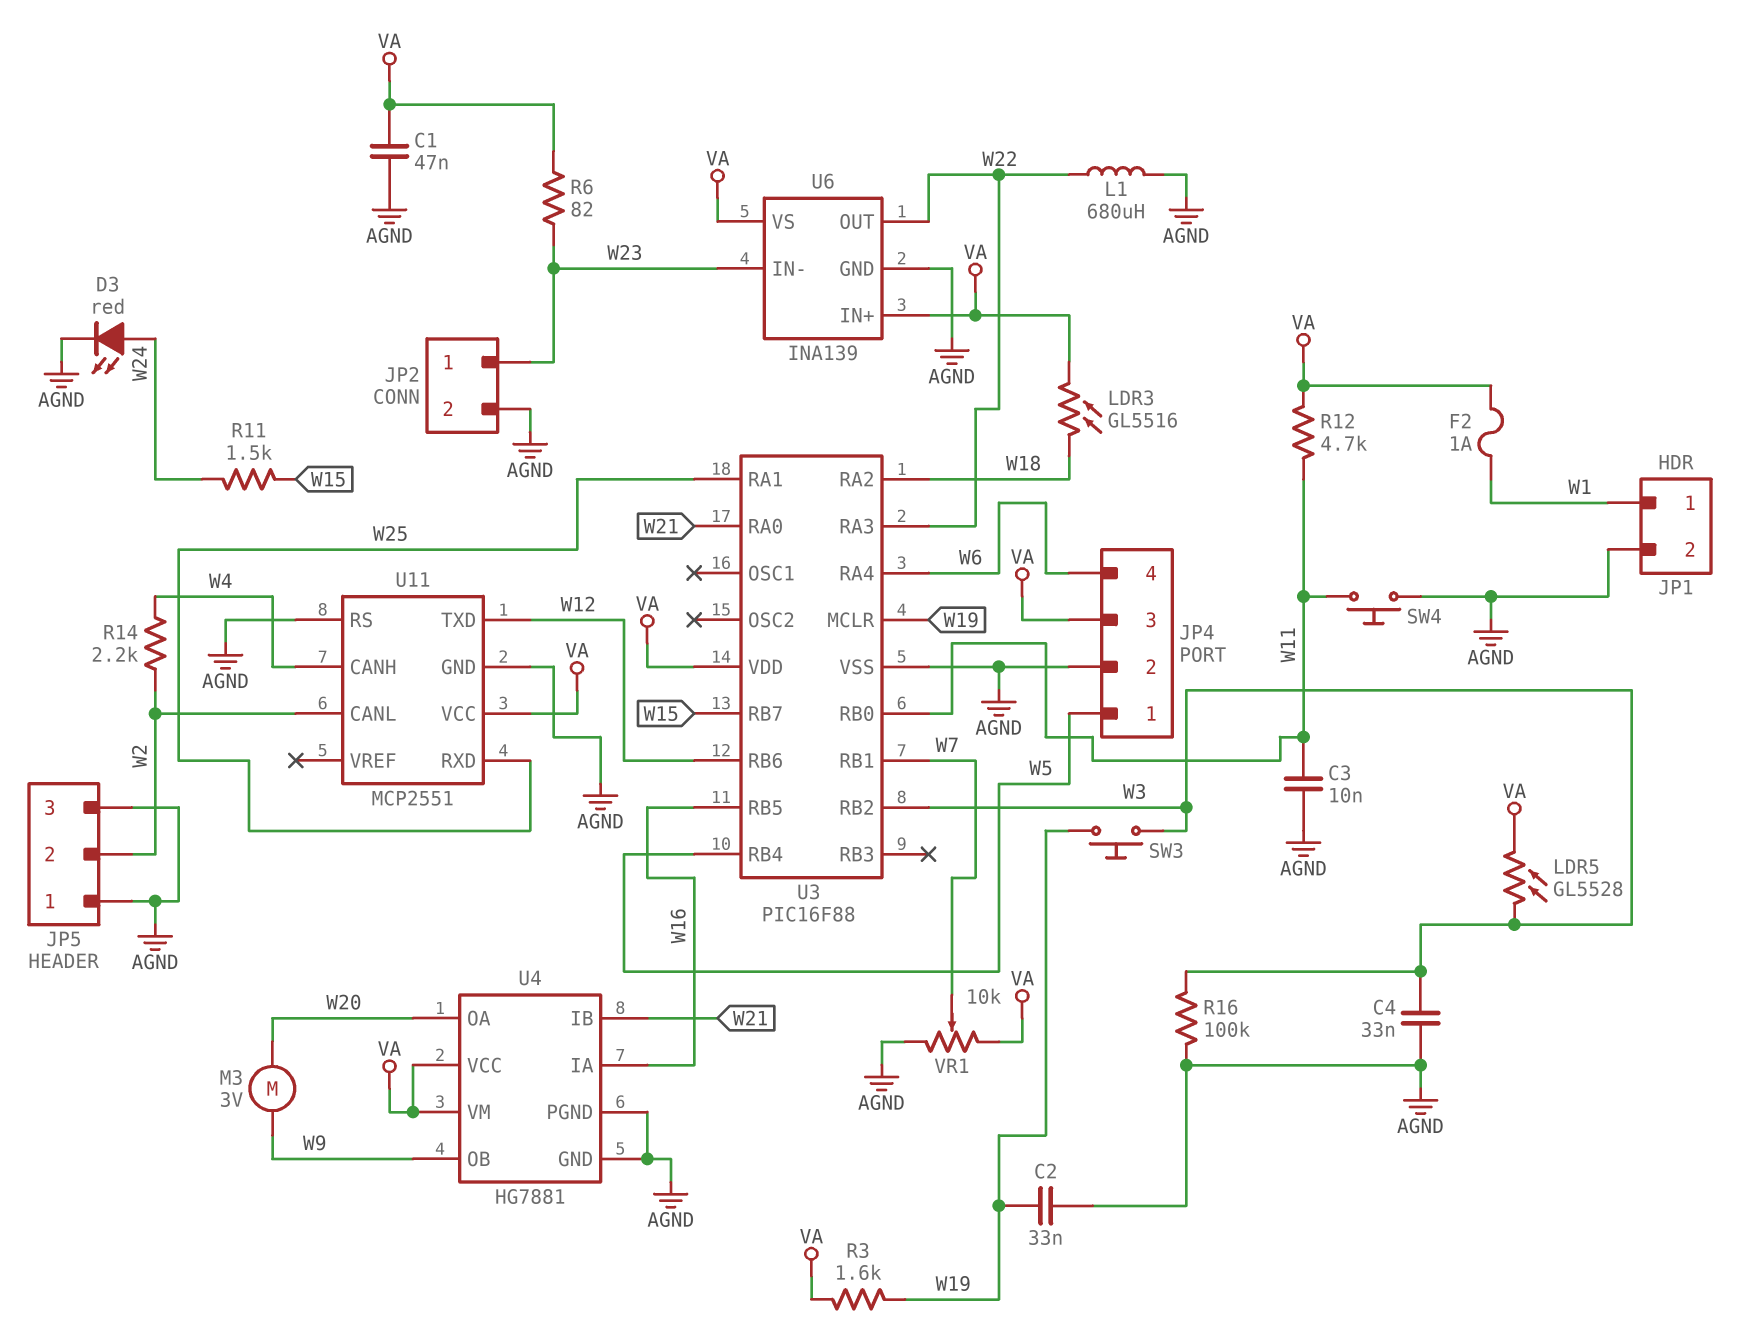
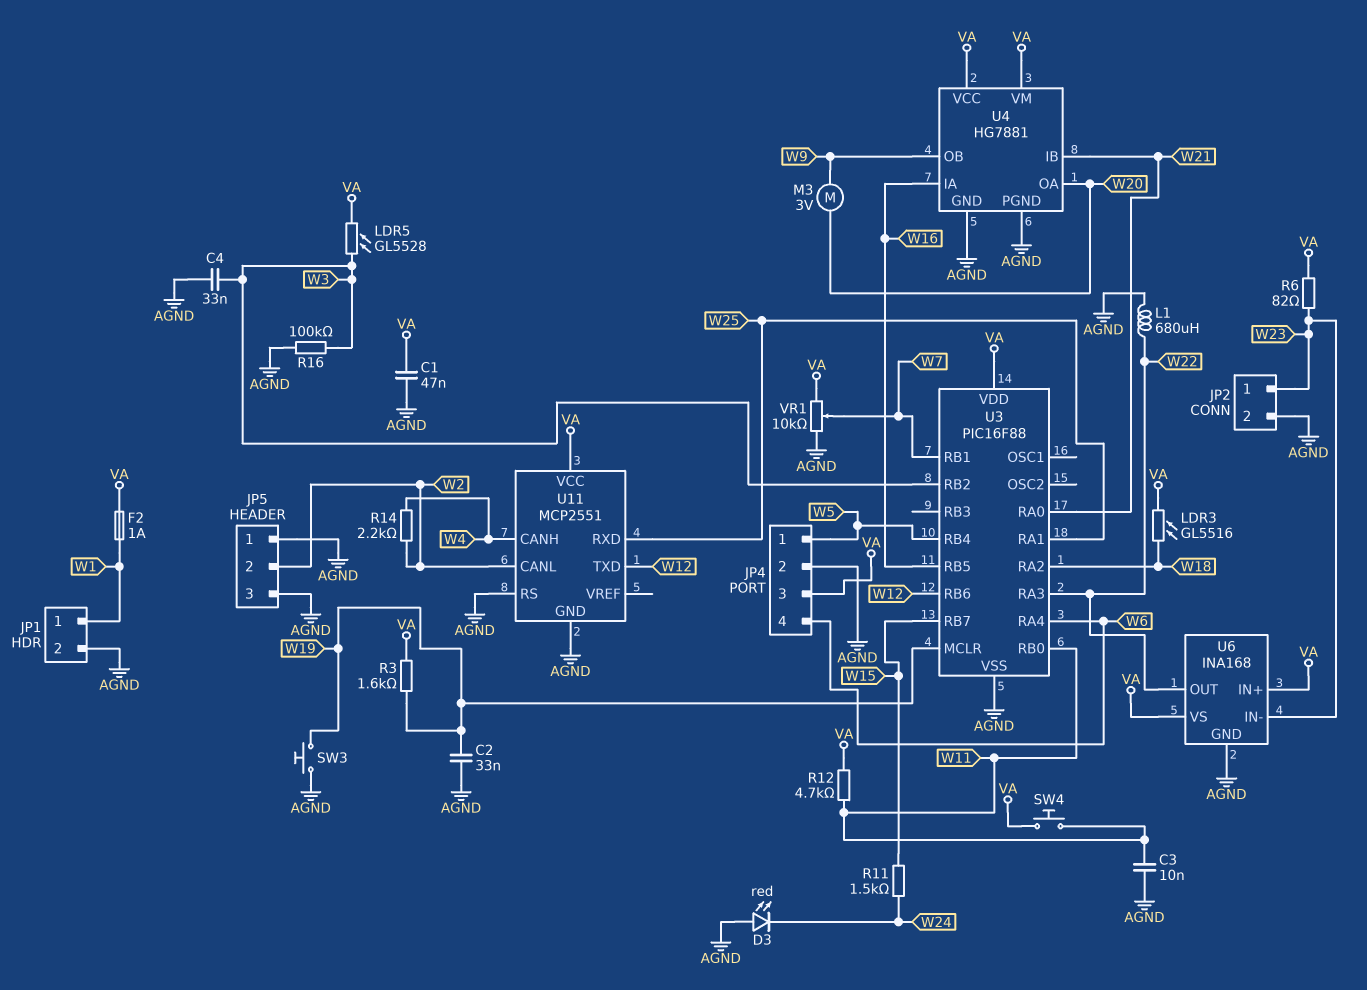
D3: LED red (A W24, K AGND) -> LED red (A AGND, K W24)
SW3: button (W3, W19) -> button (AGND, W19)
SW4: button (AGND, W11) -> button (VA, W11)
U6: INA139 -> INA168

